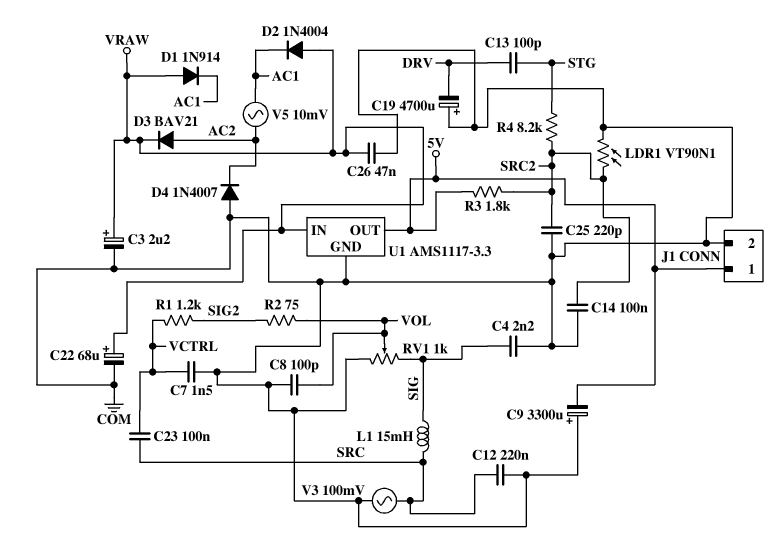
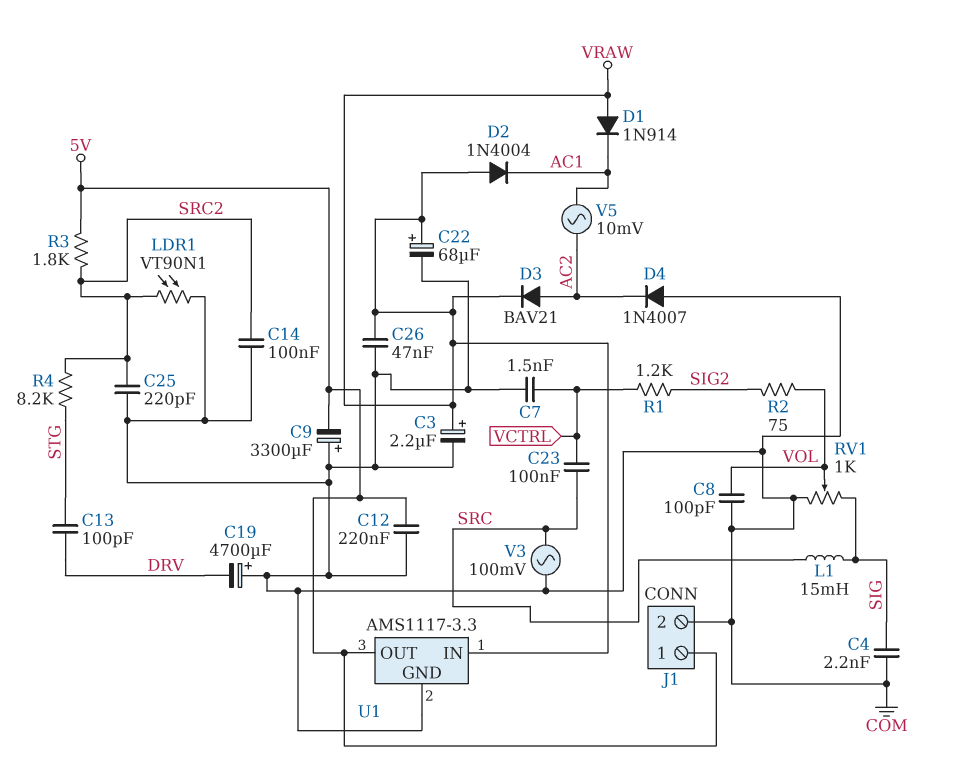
C12: 220nF (COM, SRC) -> 220nF (5V, COM)

